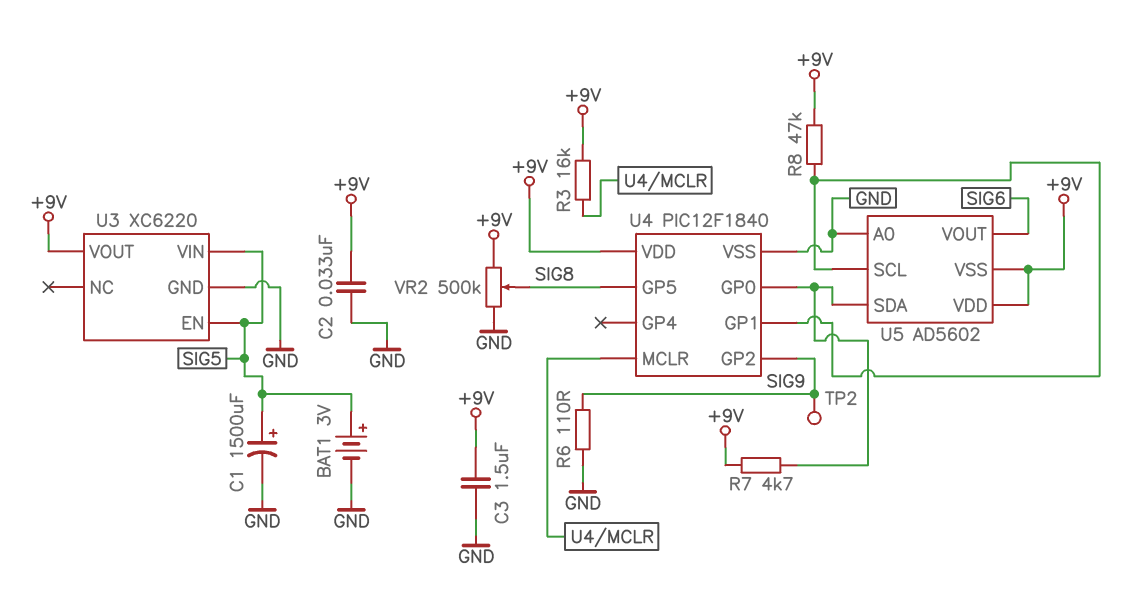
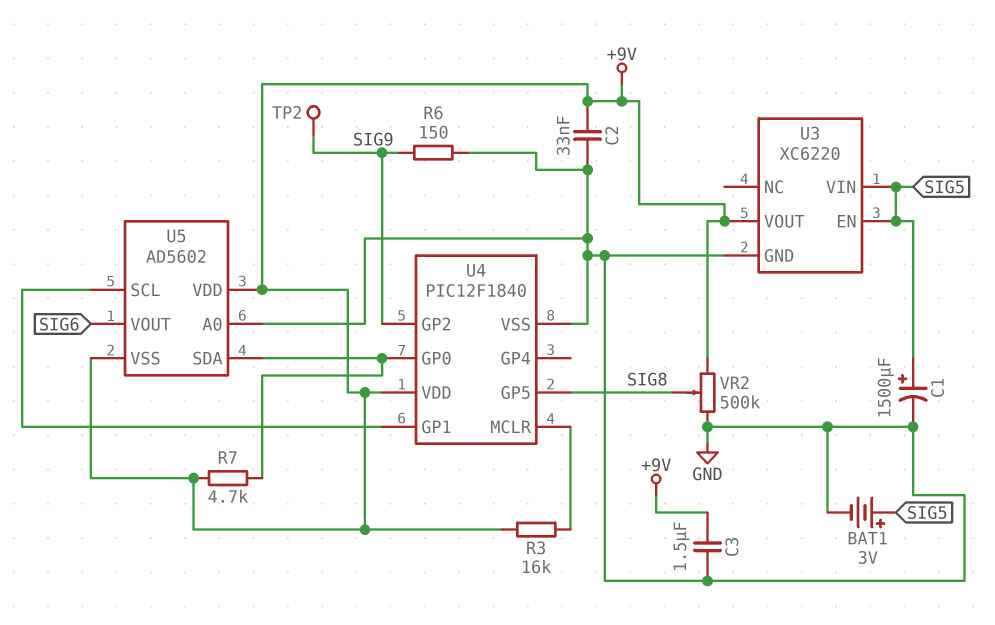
R6: 110 (GND, SIG9) -> 150 (GND, SIG9)
R8: 47k (+9V, U4/GP1) -> none

